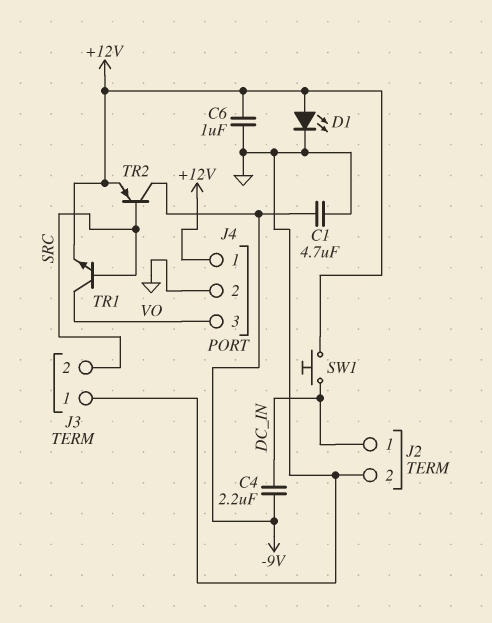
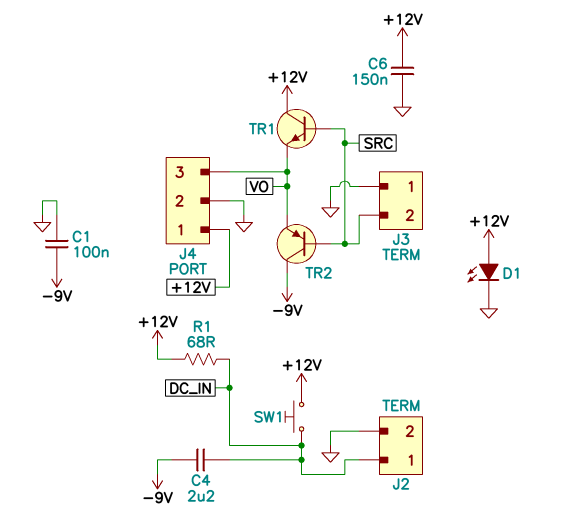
C1: 4.7uF (-9V, GND) -> 100nF (-9V, GND)
C6: 1uF (+12V, GND) -> 150nF (+12V, GND)
R1: none -> 68 (+12V, DC_IN)
TR1: NPN (B SRC, C VO, E +12V) -> NPN (B SRC, C +12V, E VO)
TR2: PNP (B SRC, C -9V, E +12V) -> PNP (B SRC, C -9V, E VO)

